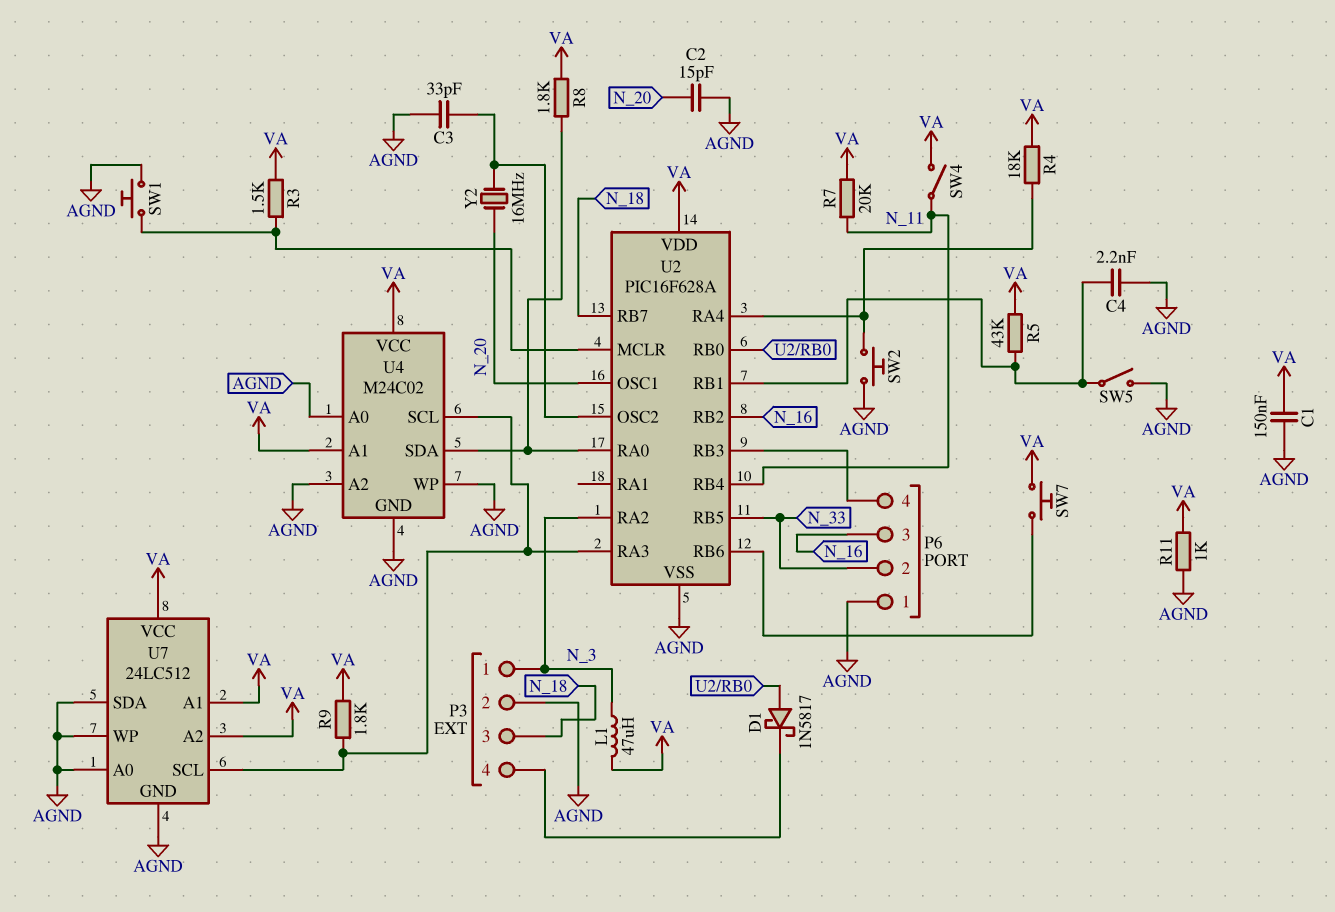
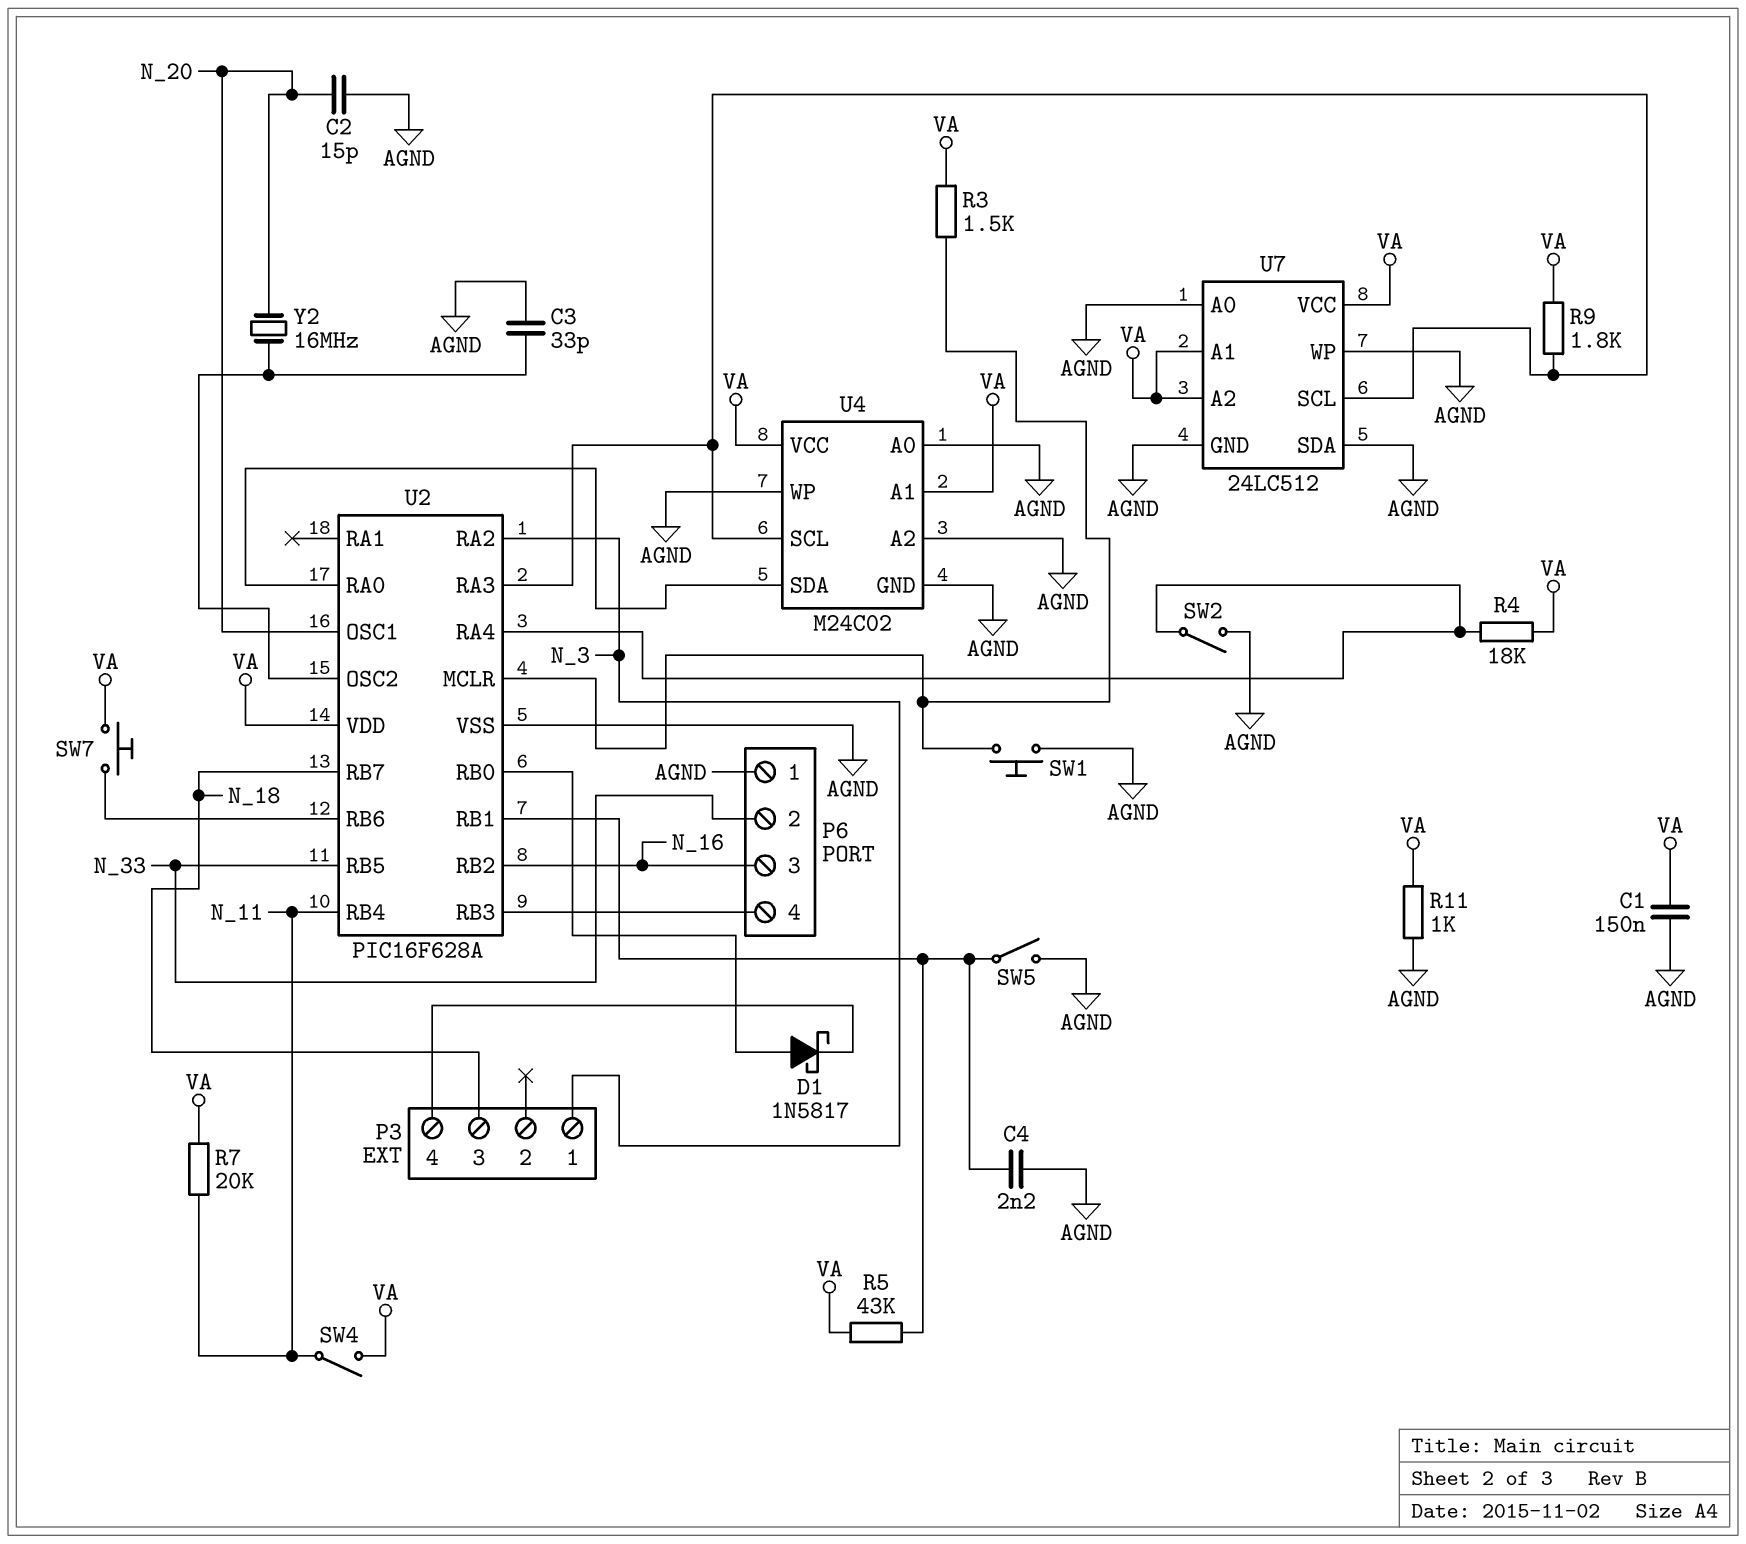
L1: 47uH (N_3, VA) -> none
P3 pin 2: AGND -> none
R8: 1.8k (U2/RA0, VA) -> none
SW2: button (AGND, U2/RA4) -> switch (AGND, U2/RA4)

